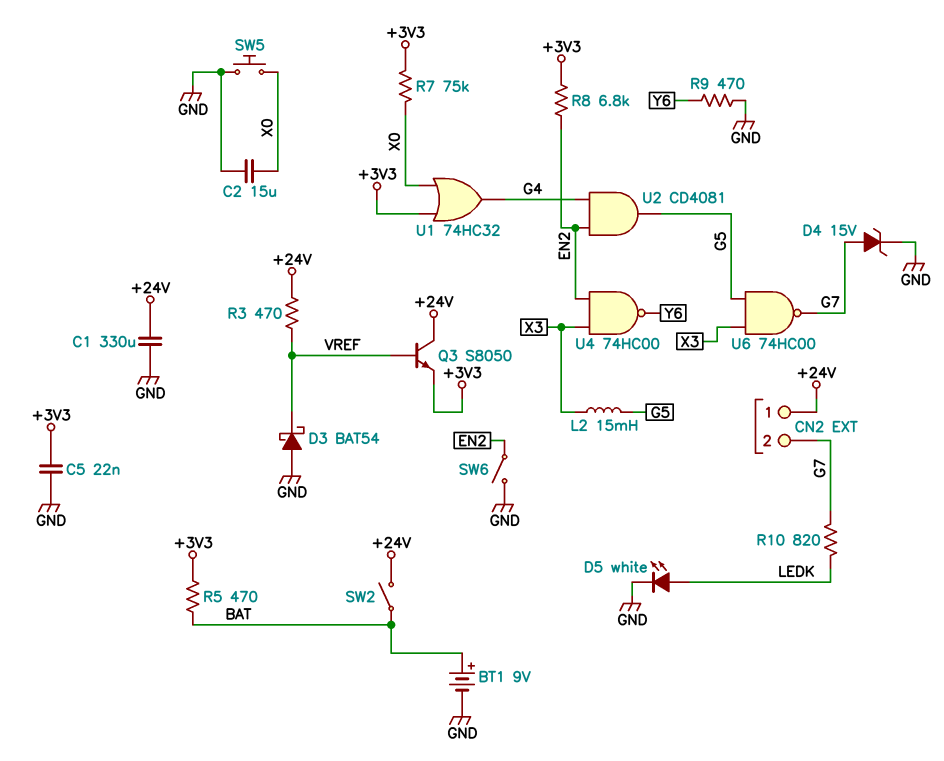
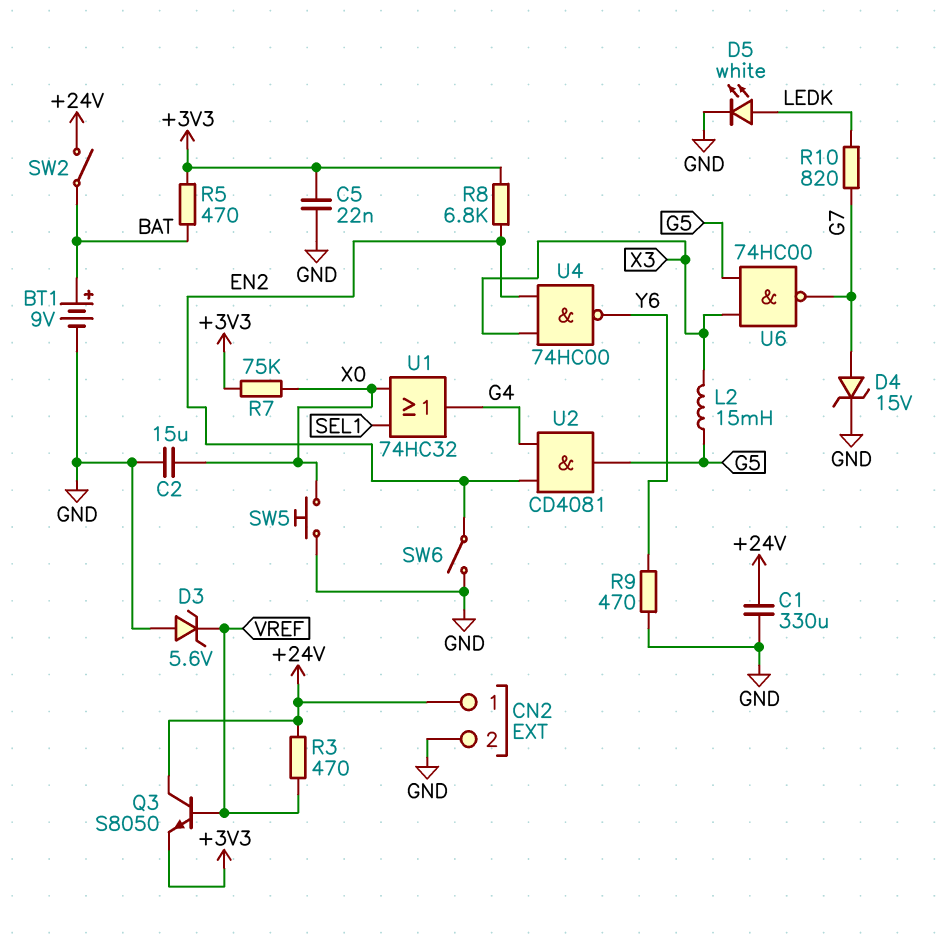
CN2 pin 2: G7 -> GND
D3: schottky BAT54 (A GND, K VREF) -> zener 5.6V (A GND, K VREF)
U1: OR 74HC32 (in +3V3, in X0, out G4) -> OR 74HC32 (in SEL1, in X0, out G4)

